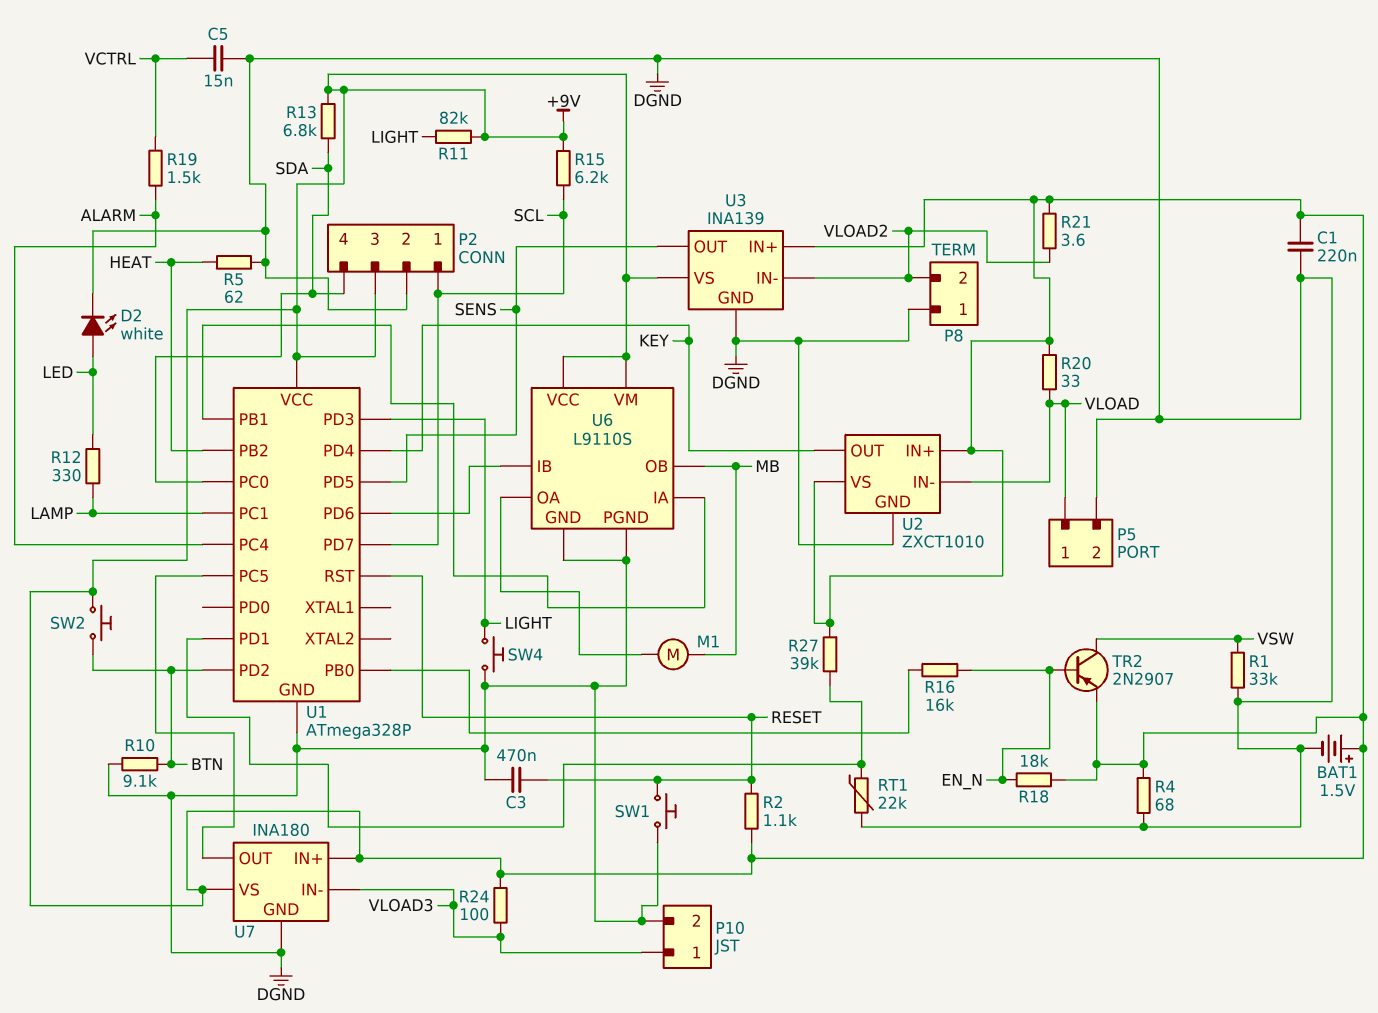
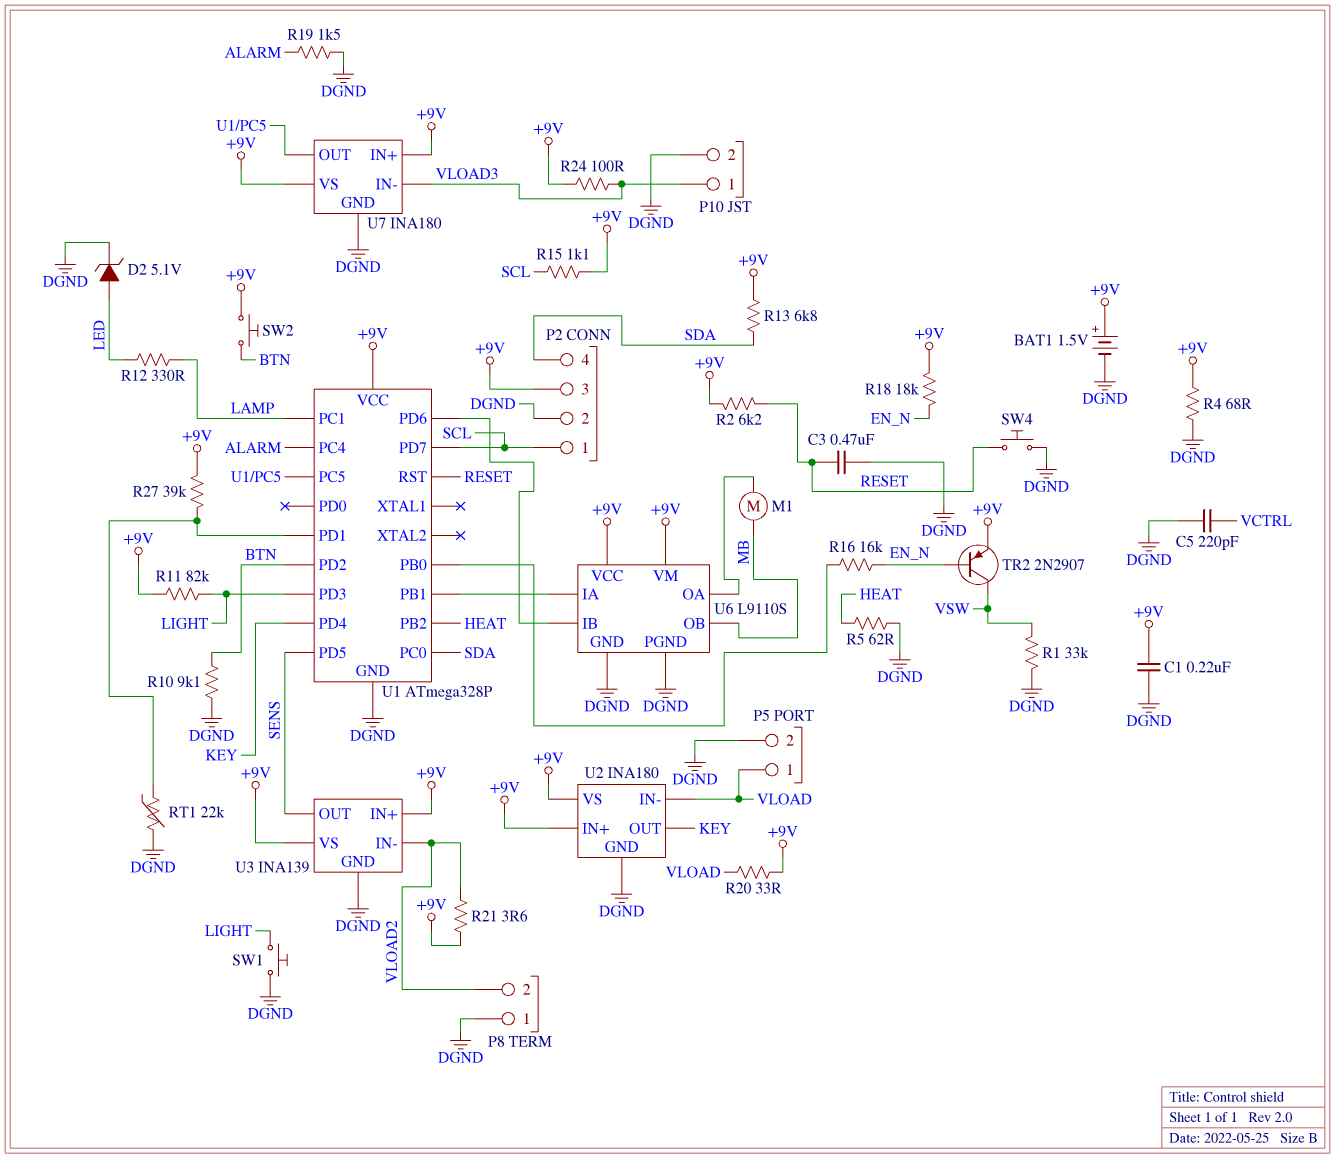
C5: 15nF (DGND, VCTRL) -> 220pF (DGND, VCTRL)
D2: LED white (A LED, K DGND) -> zener 5.1V (A LED, K DGND)
R2: 1.1k (+9V, RESET) -> 6.2k (+9V, RESET)
R15: 6.2k (+9V, SCL) -> 1.1k (+9V, SCL)
R19: 1.5k (ALARM, VCTRL) -> 1.5k (ALARM, DGND)
SW1: button (DGND, RESET) -> button (DGND, LIGHT)
SW4: button (DGND, LIGHT) -> button (DGND, RESET)
U2: ZXCT1010 -> INA180

